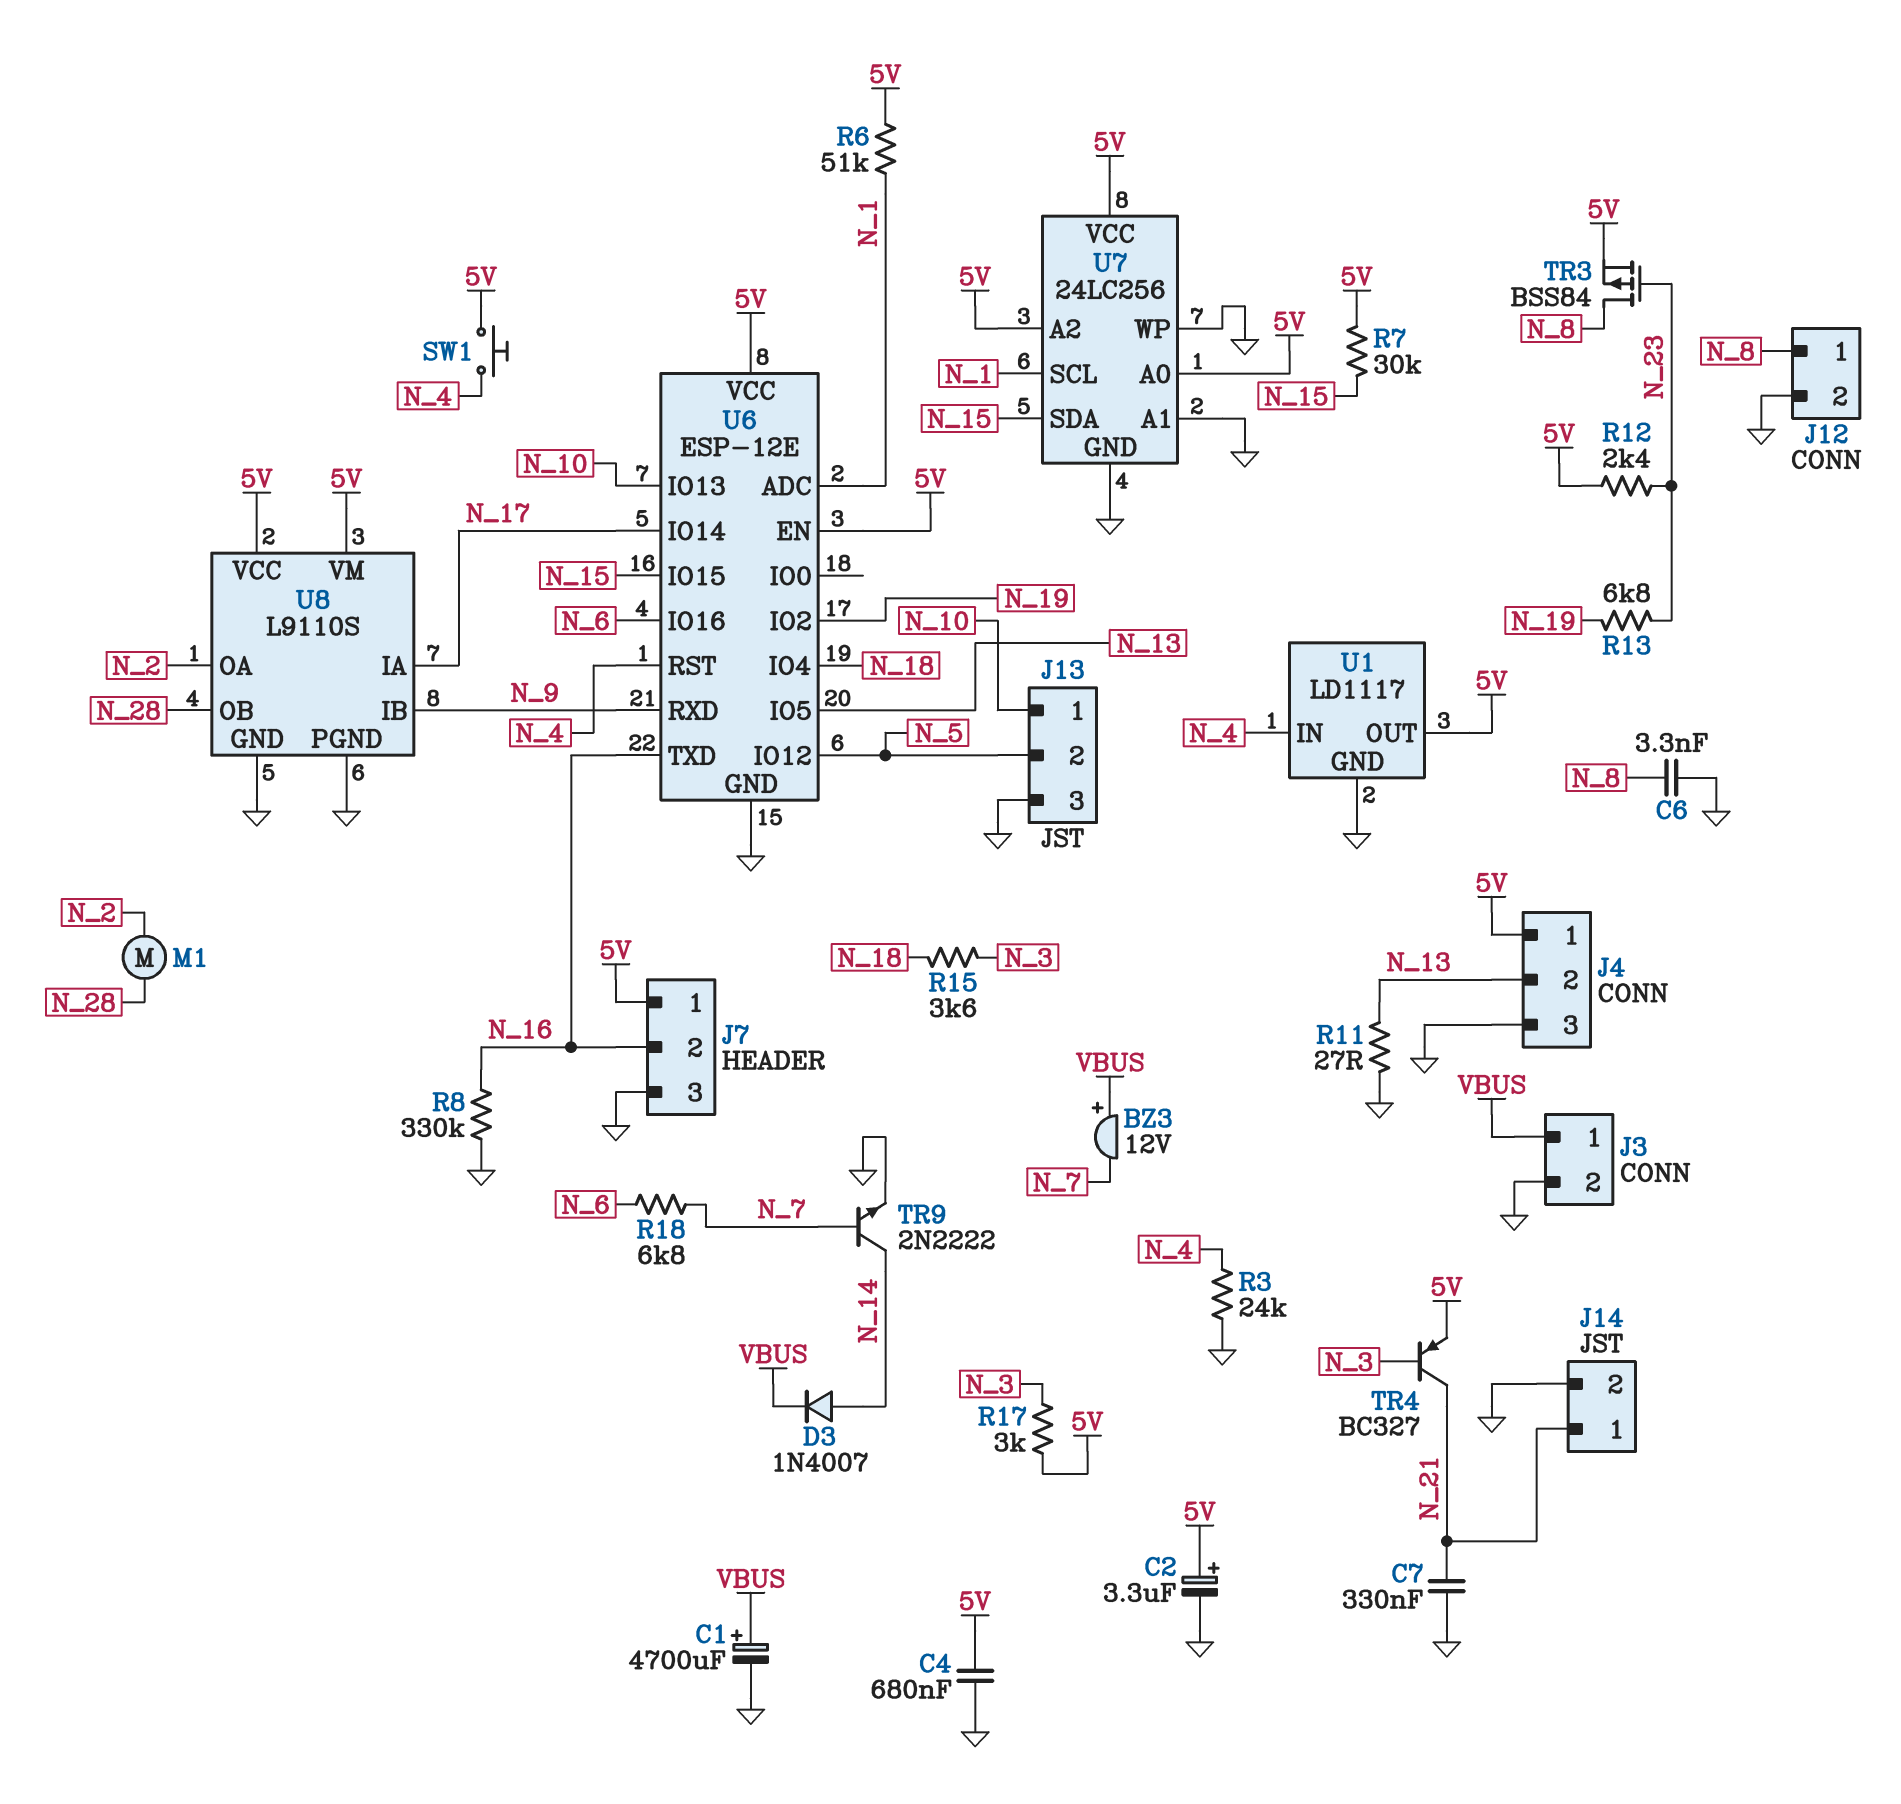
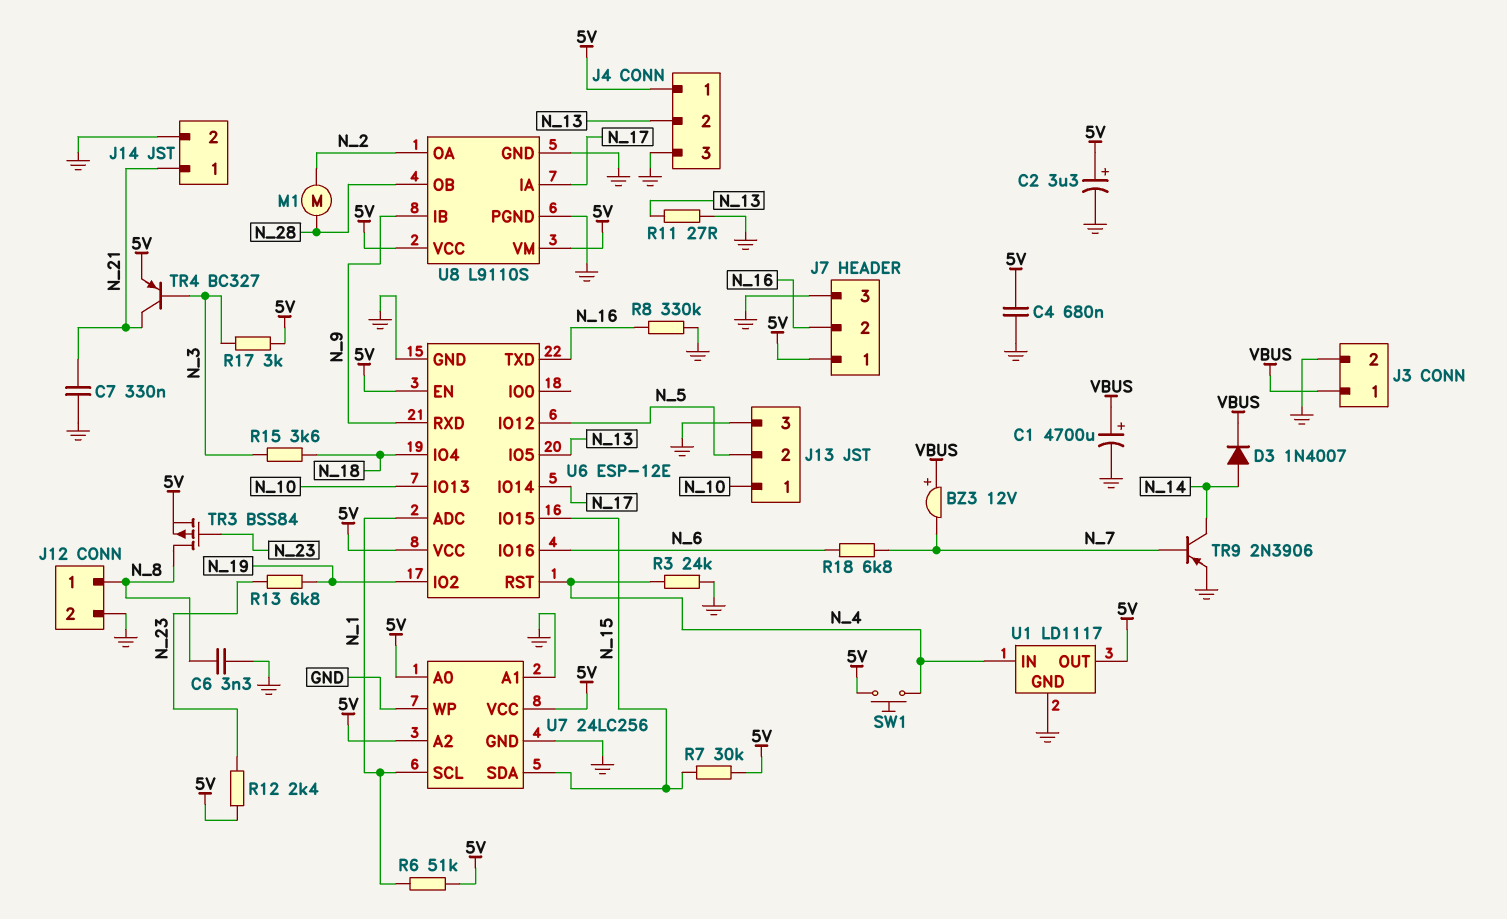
TR9: NPN 2N2222 (B N_7, C N_14, E GND) -> PNP 2N3906 (B N_7, C N_14, E GND)

